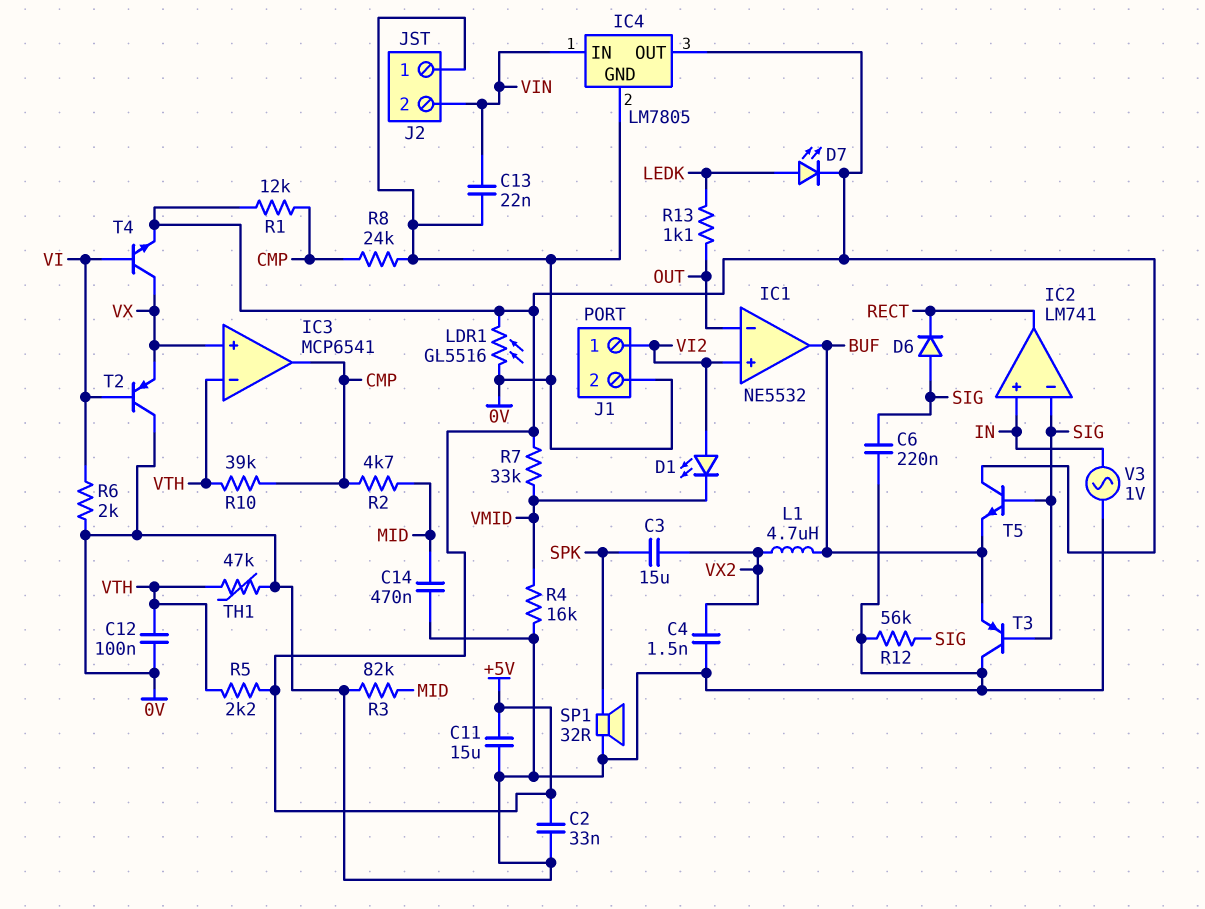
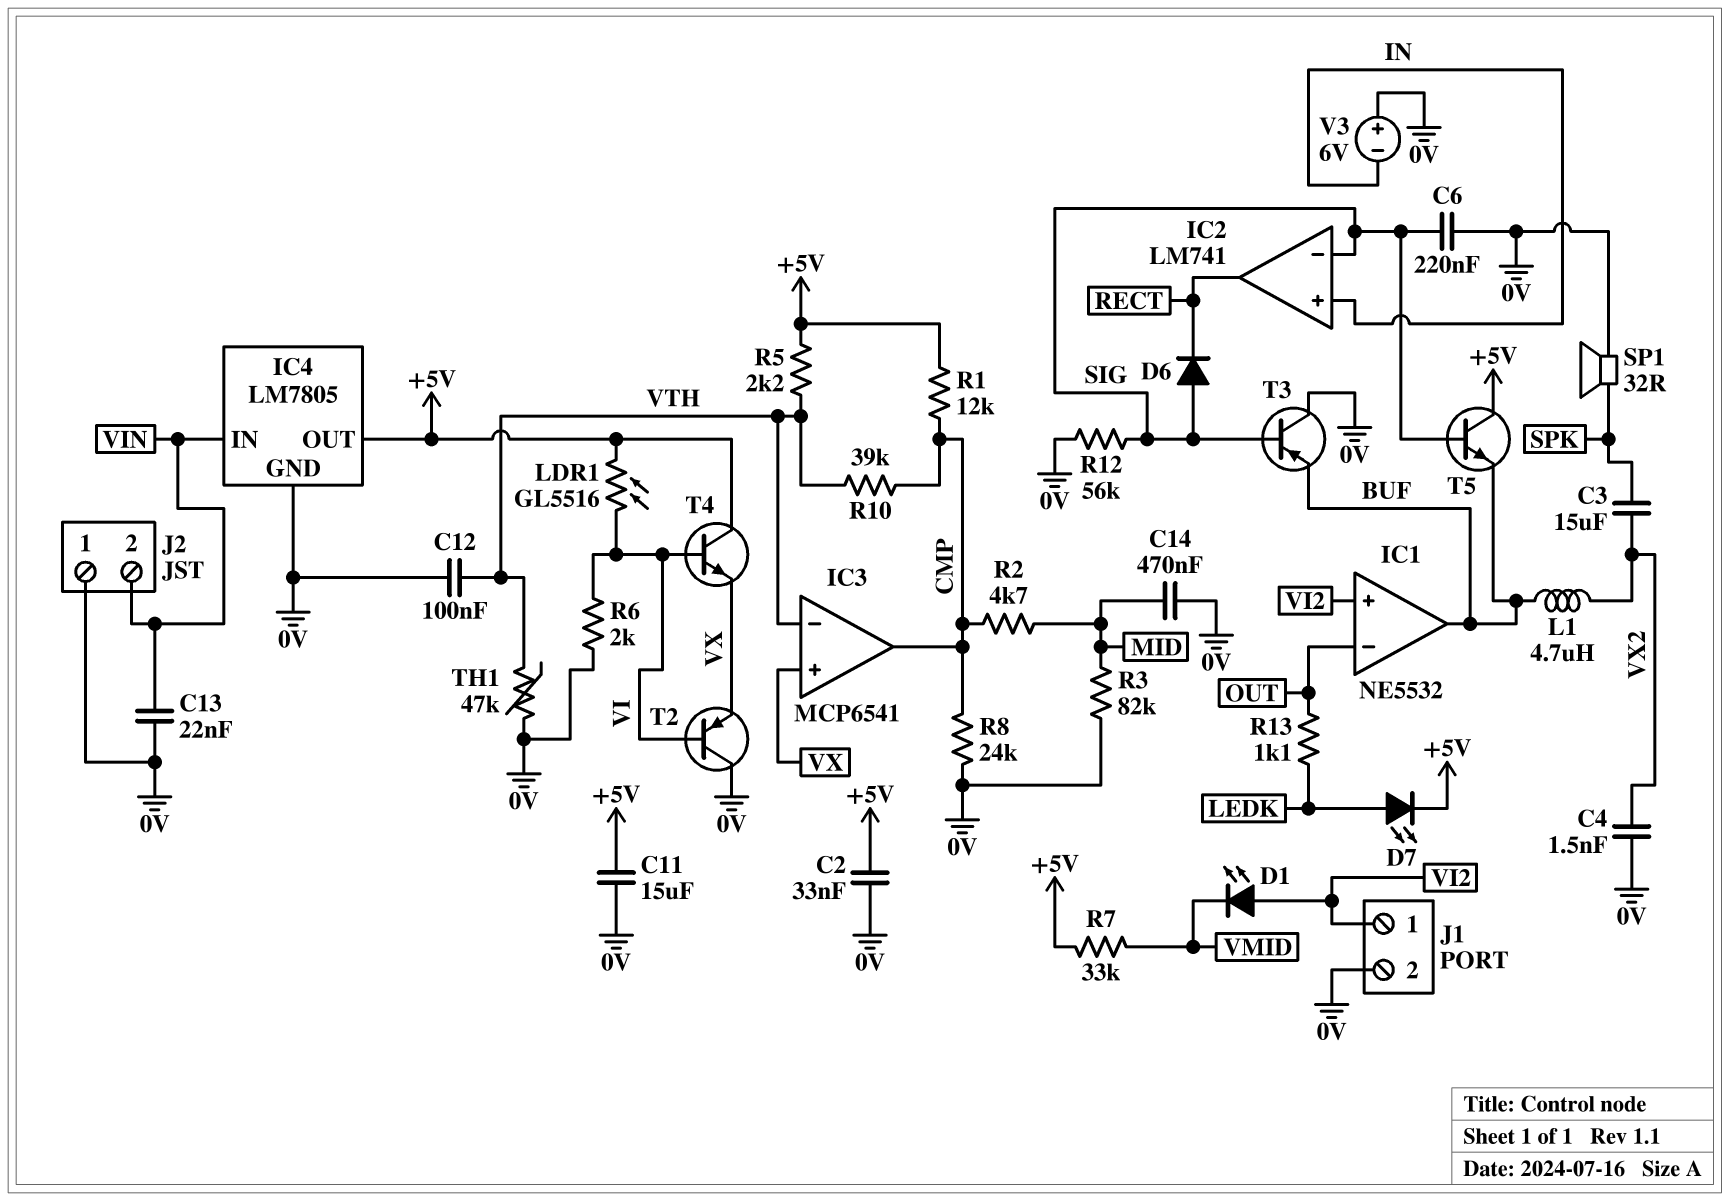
LDR1: GL5516 (+5V, 0V) -> GL5516 (+5V, VI)
R4: 16k (0V, VMID) -> none
T4: NPN (B VI, C VX, E +5V) -> NPN (B VI, C +5V, E VX)
V3: AC 1V (0V, IN) -> 6V (plus 0V, minus IN)

